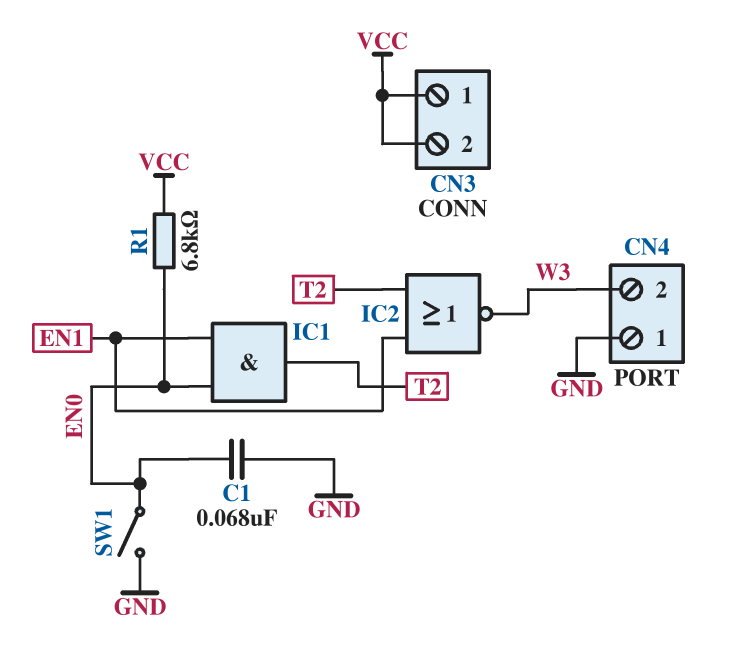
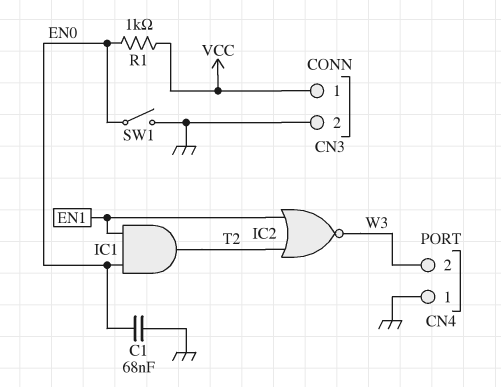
CN3 pin 2: VCC -> GND
R1: 6.8k (EN0, VCC) -> 1k (EN0, VCC)

